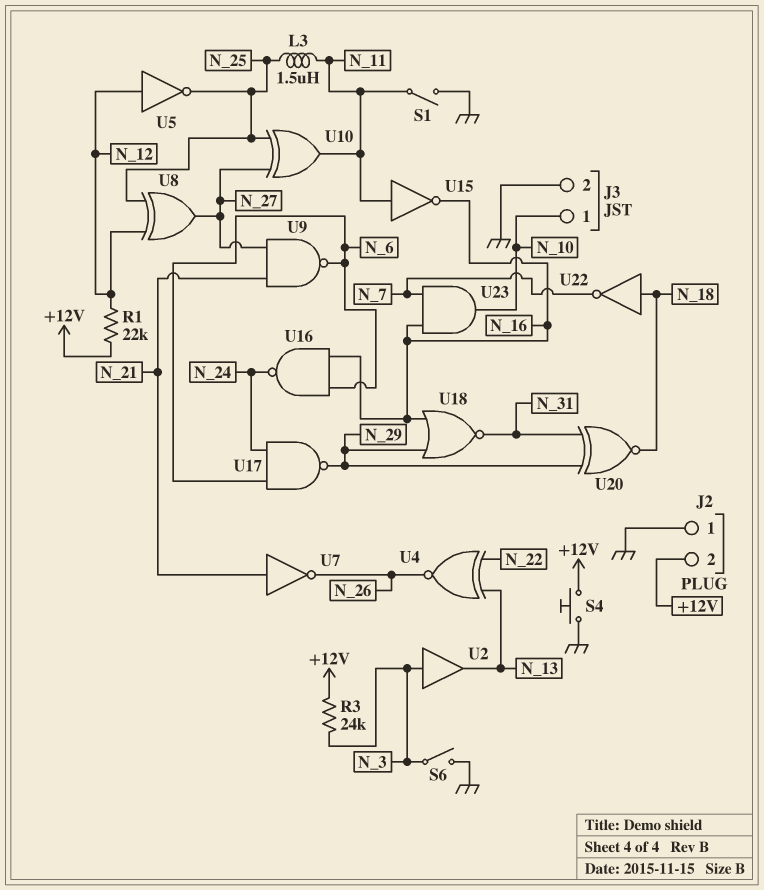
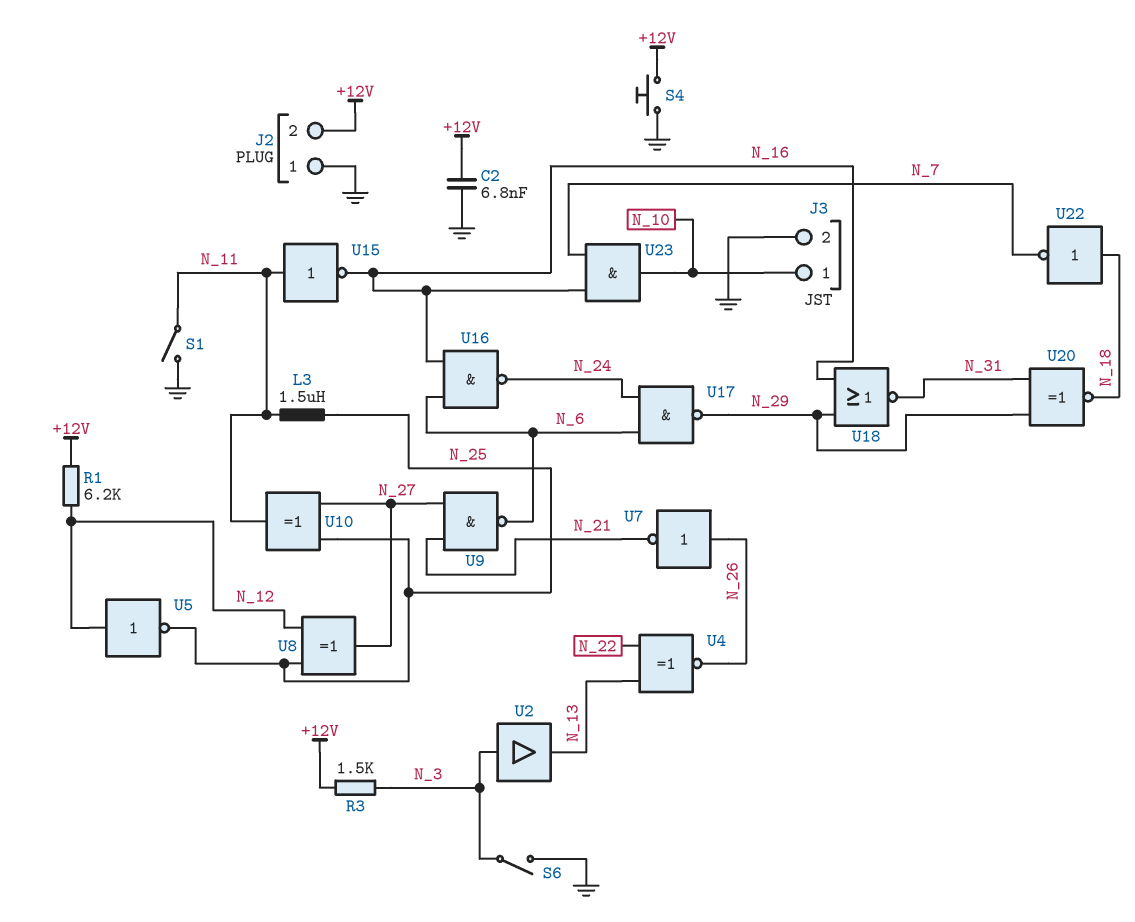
C2: none -> 6.8nF (+12V, GND)
R1: 22k (+12V, N_12) -> 6.2k (+12V, N_12)
R3: 24k (+12V, N_3) -> 1.5k (+12V, N_3)
U7: NOT (in N_21, out N_26) -> NOT (in N_26, out N_21)

